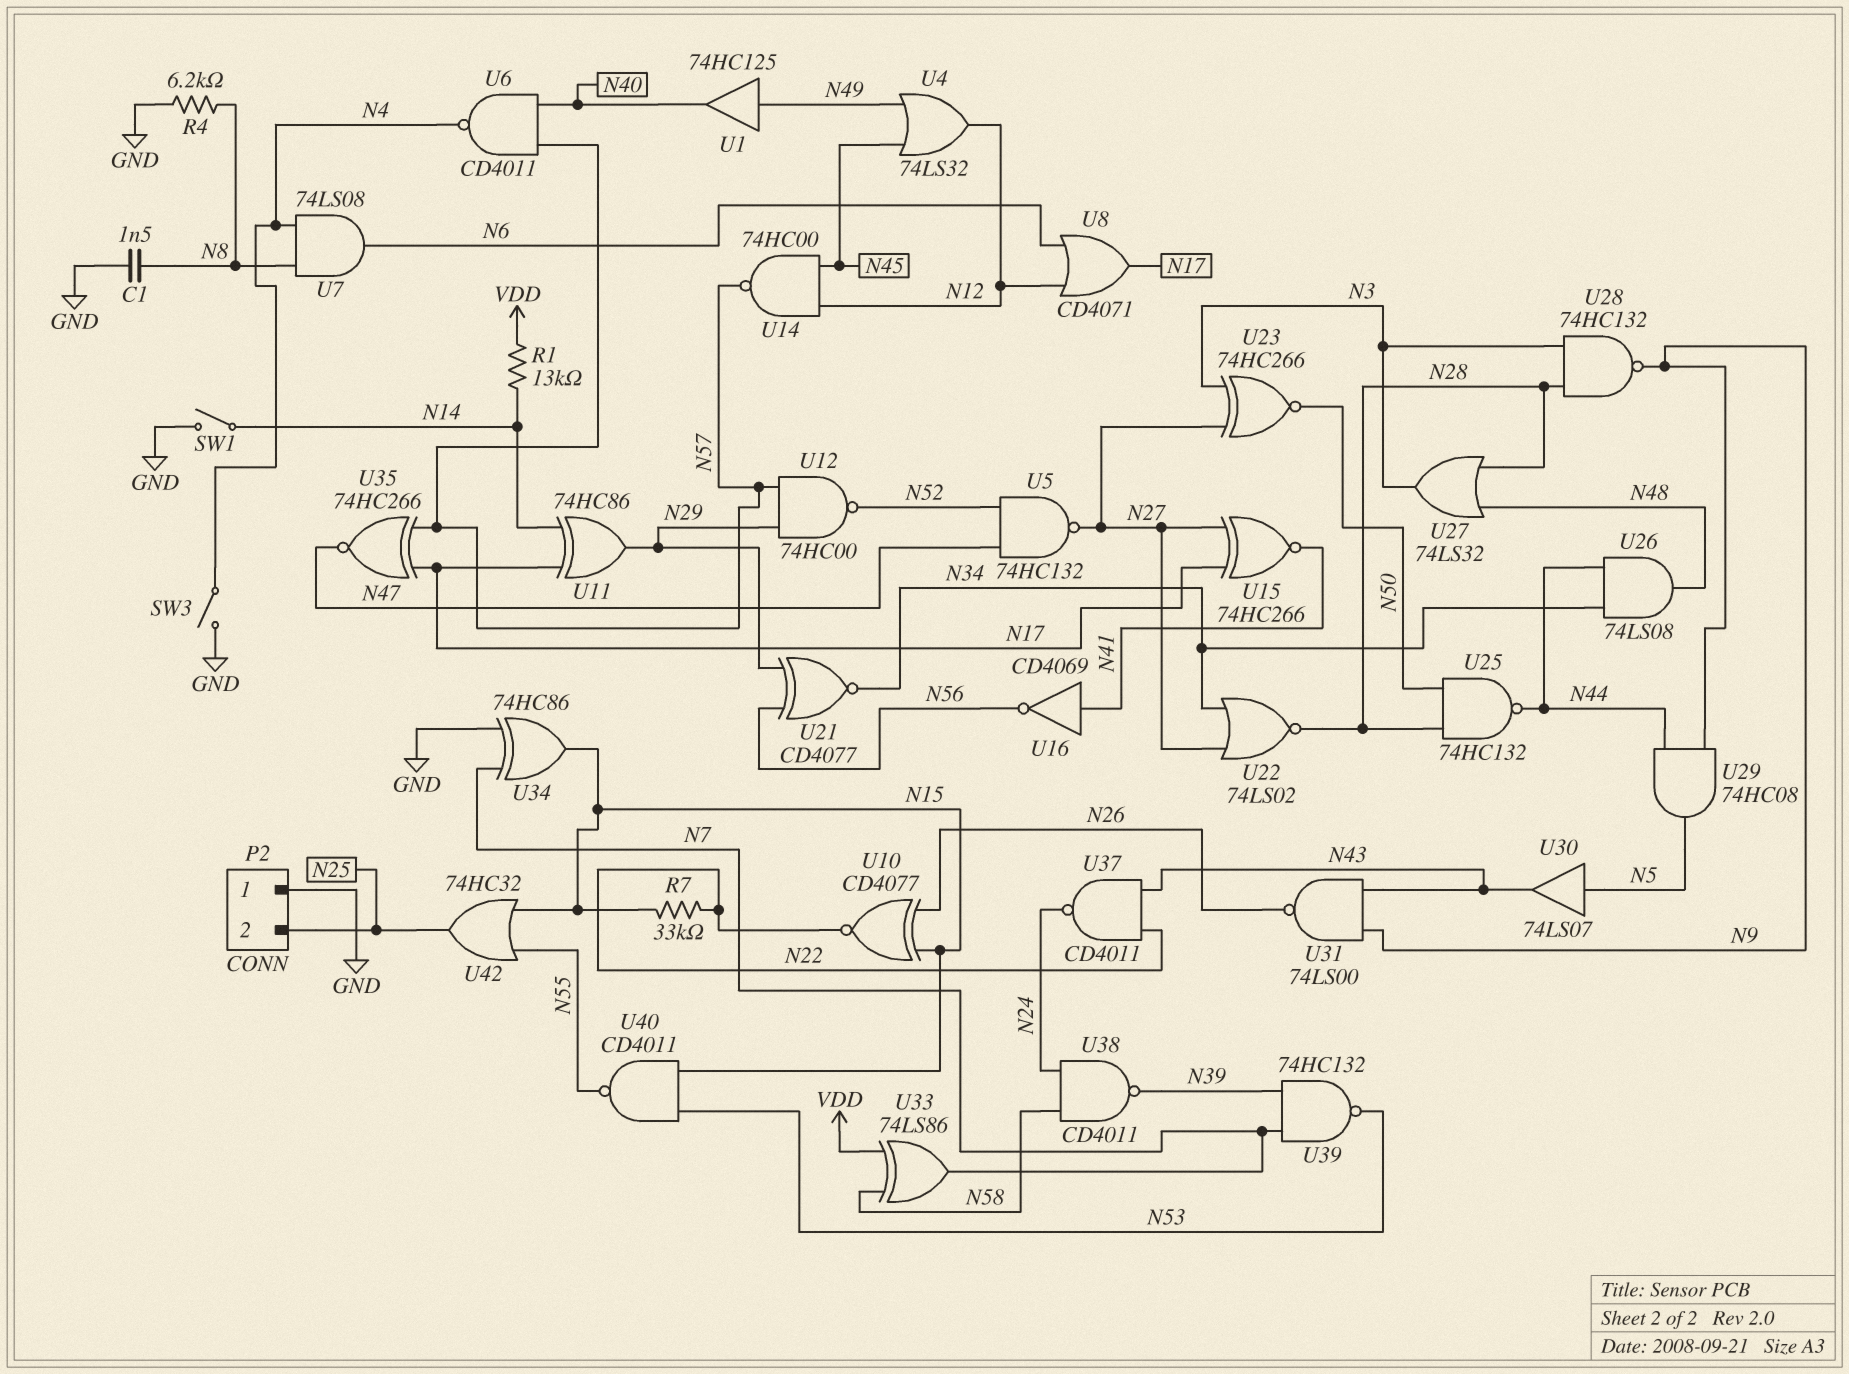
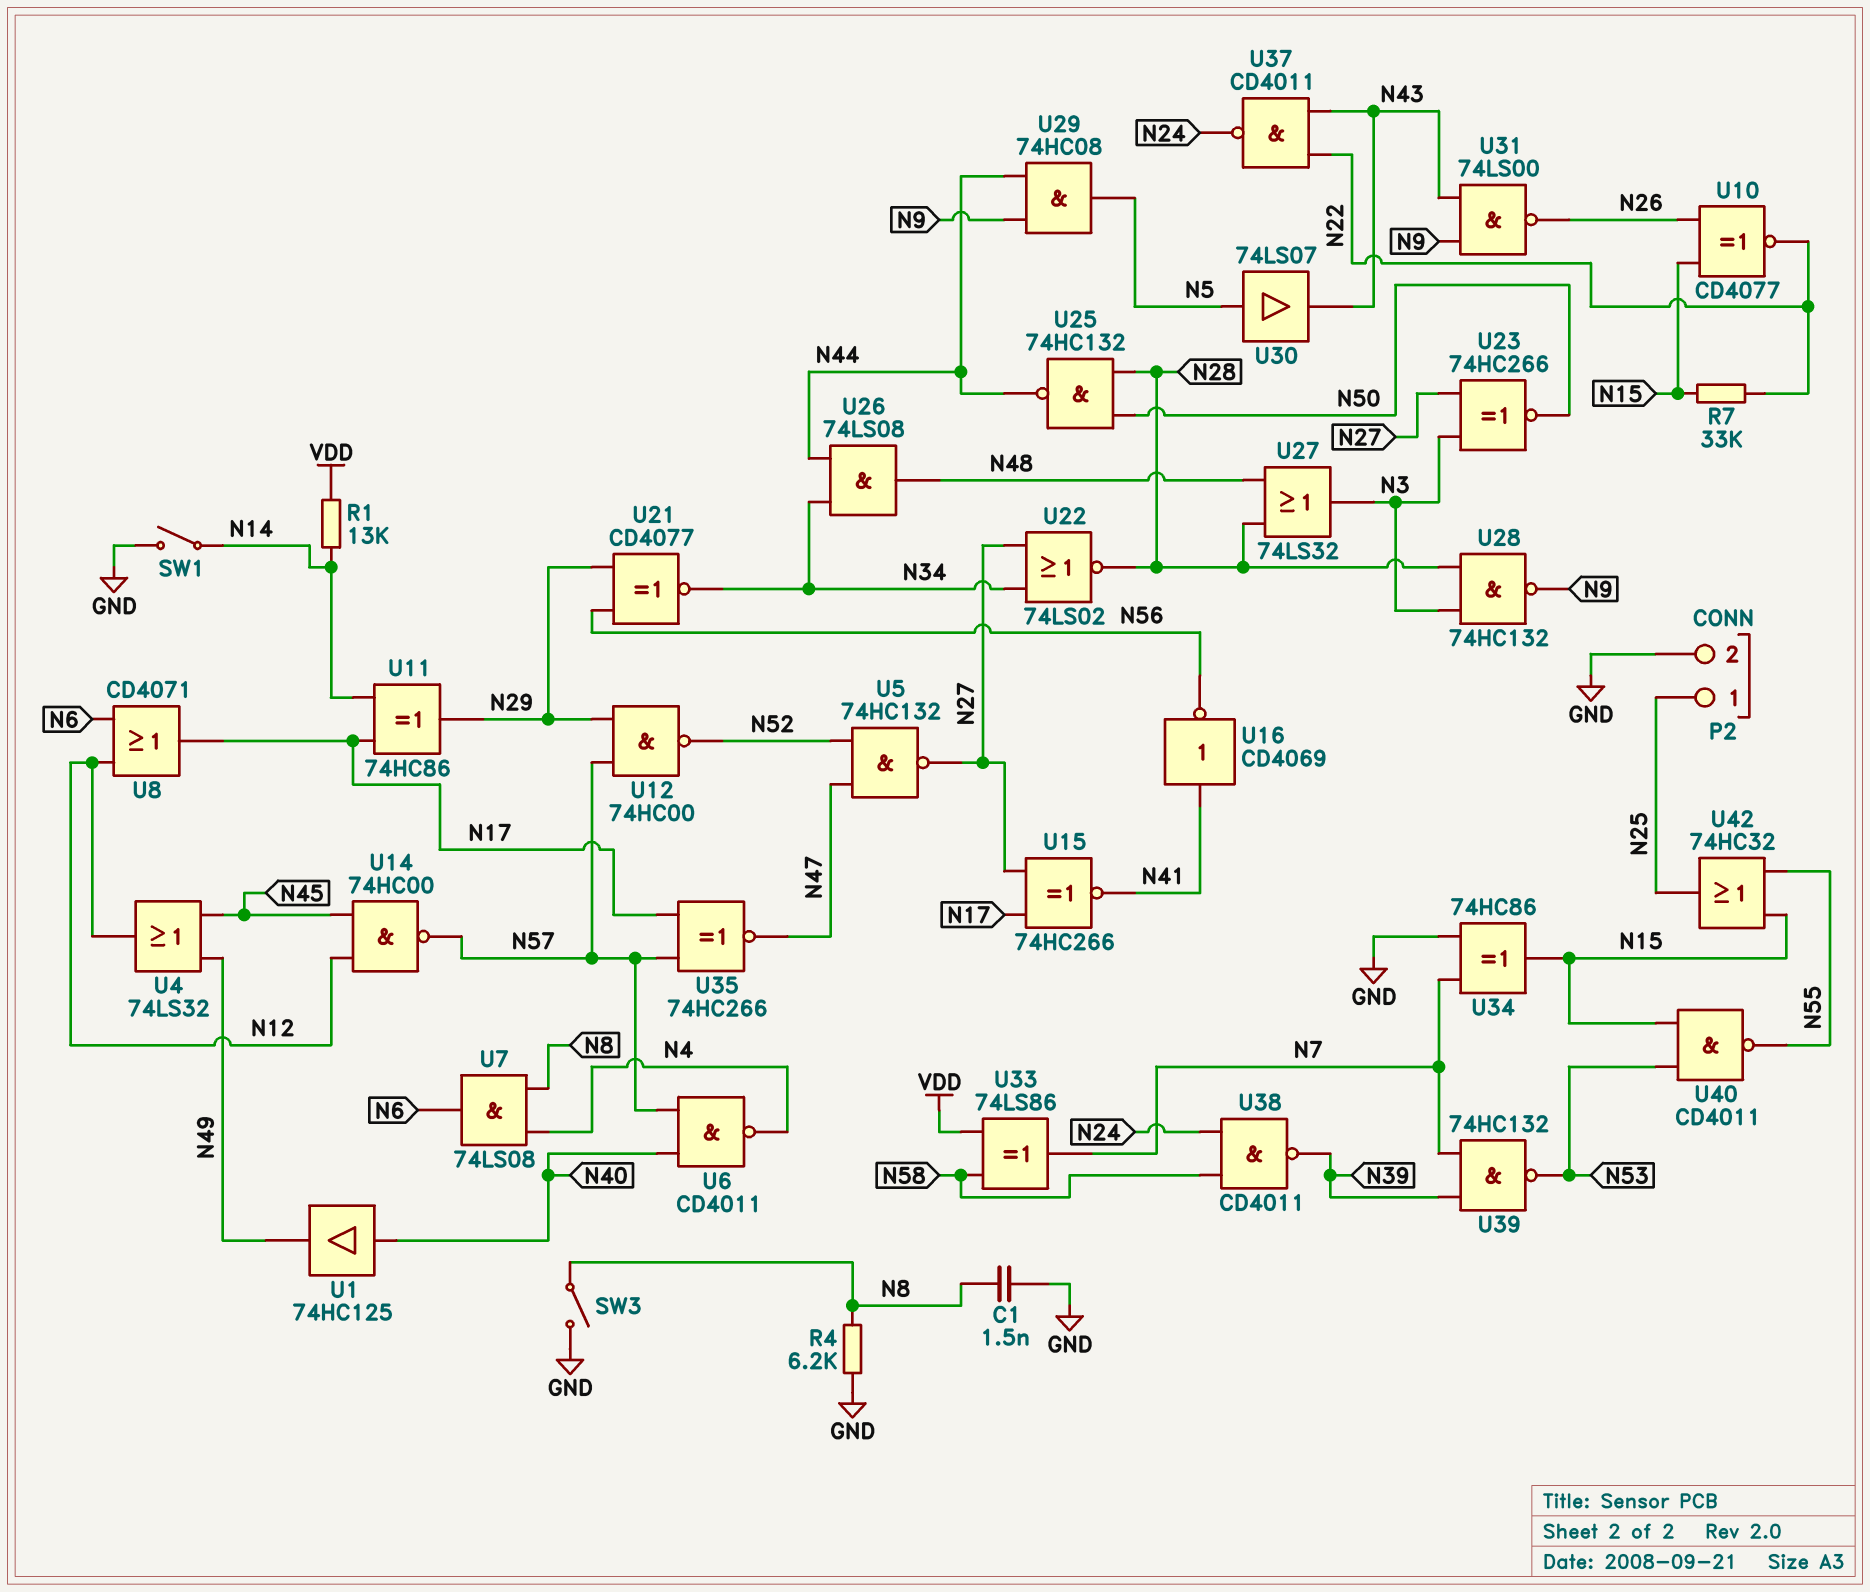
P2 pin 1: GND -> N25
P2 pin 2: N25 -> GND
SW3: switch (GND, N4) -> switch (GND, N8)
U1: buffer 74HC125 (in N49, out N40) -> buffer 74HC125 (in N40, out N49)

